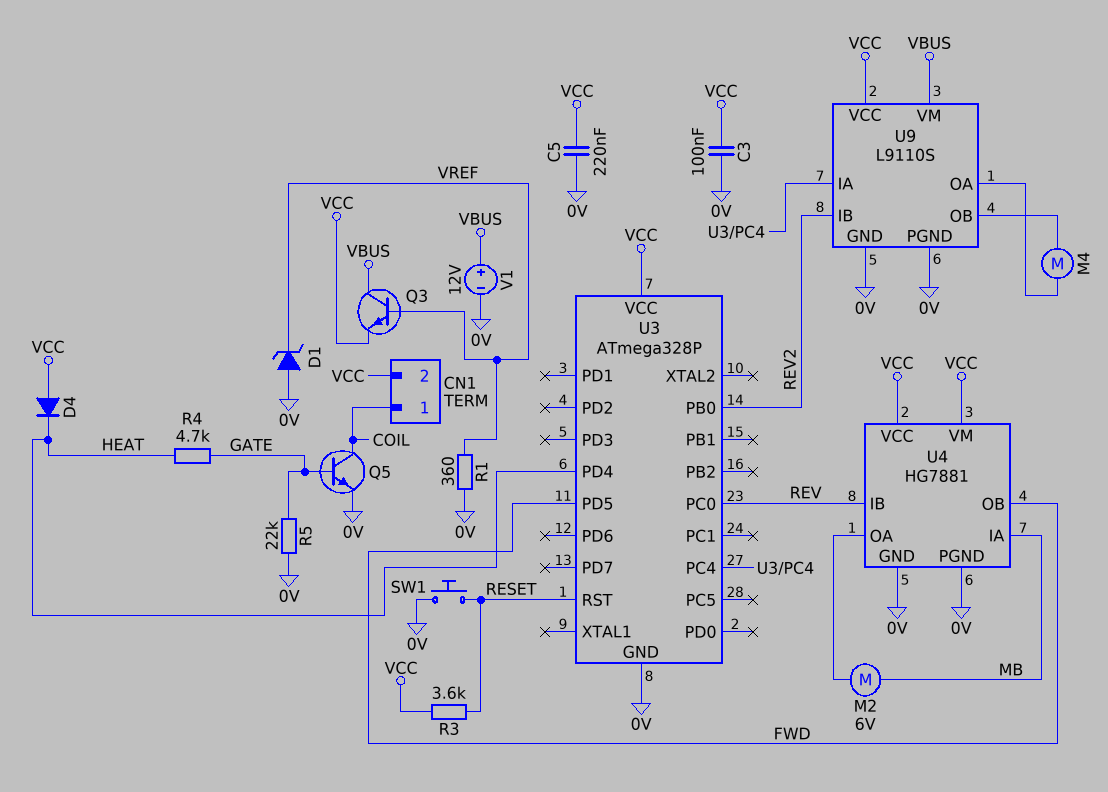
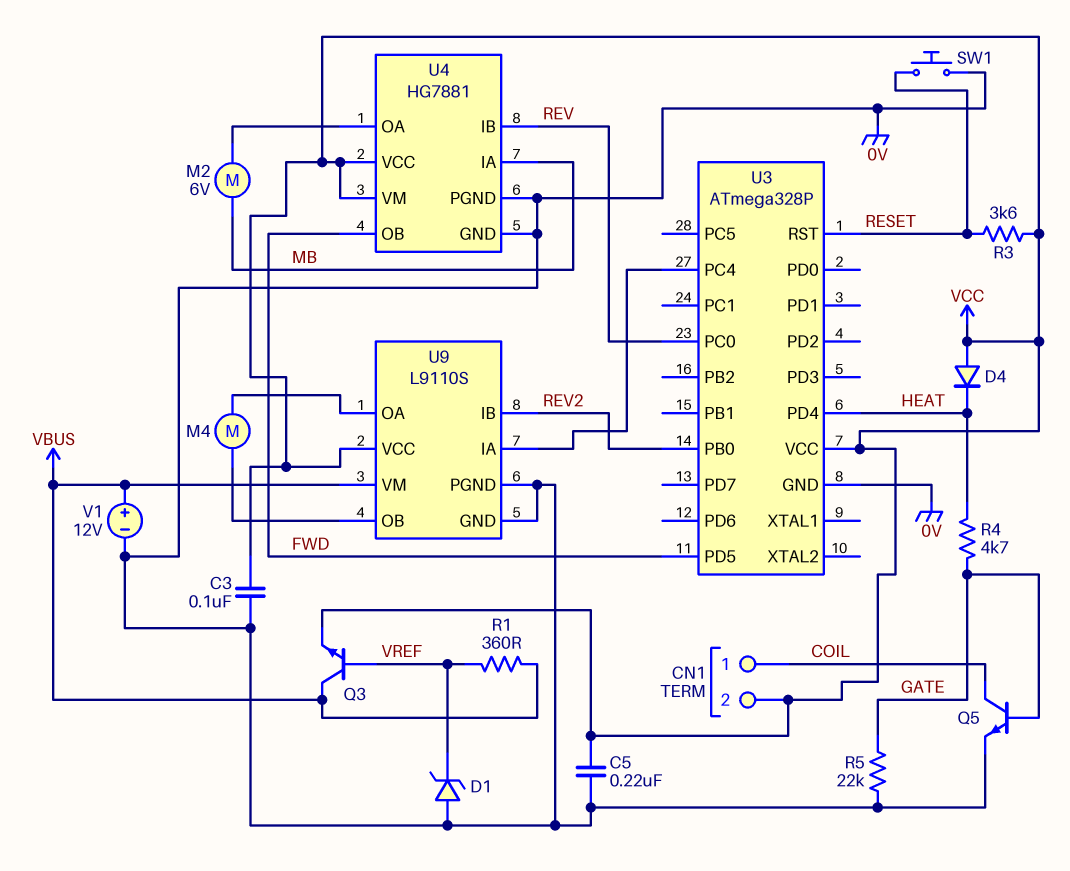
R1: 360 (0V, VREF) -> 360 (VBUS, VREF)

